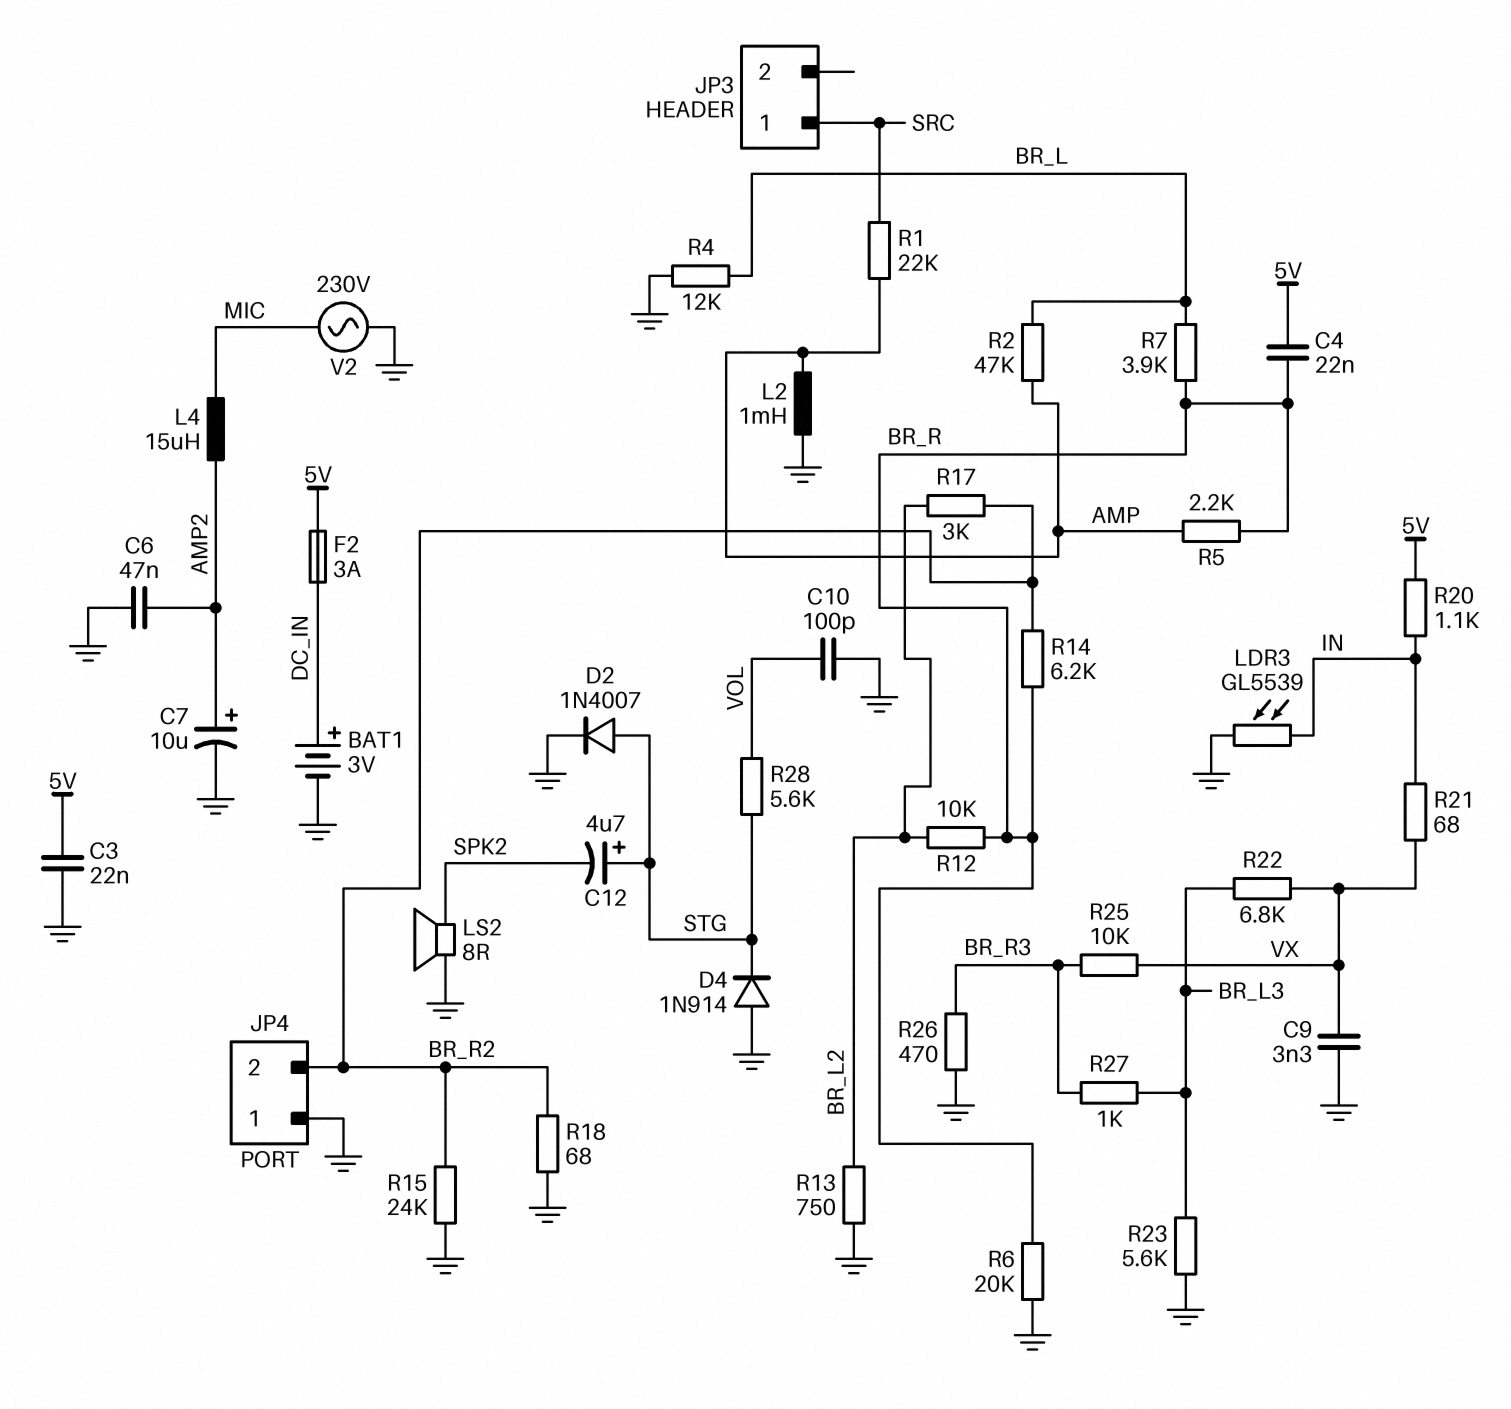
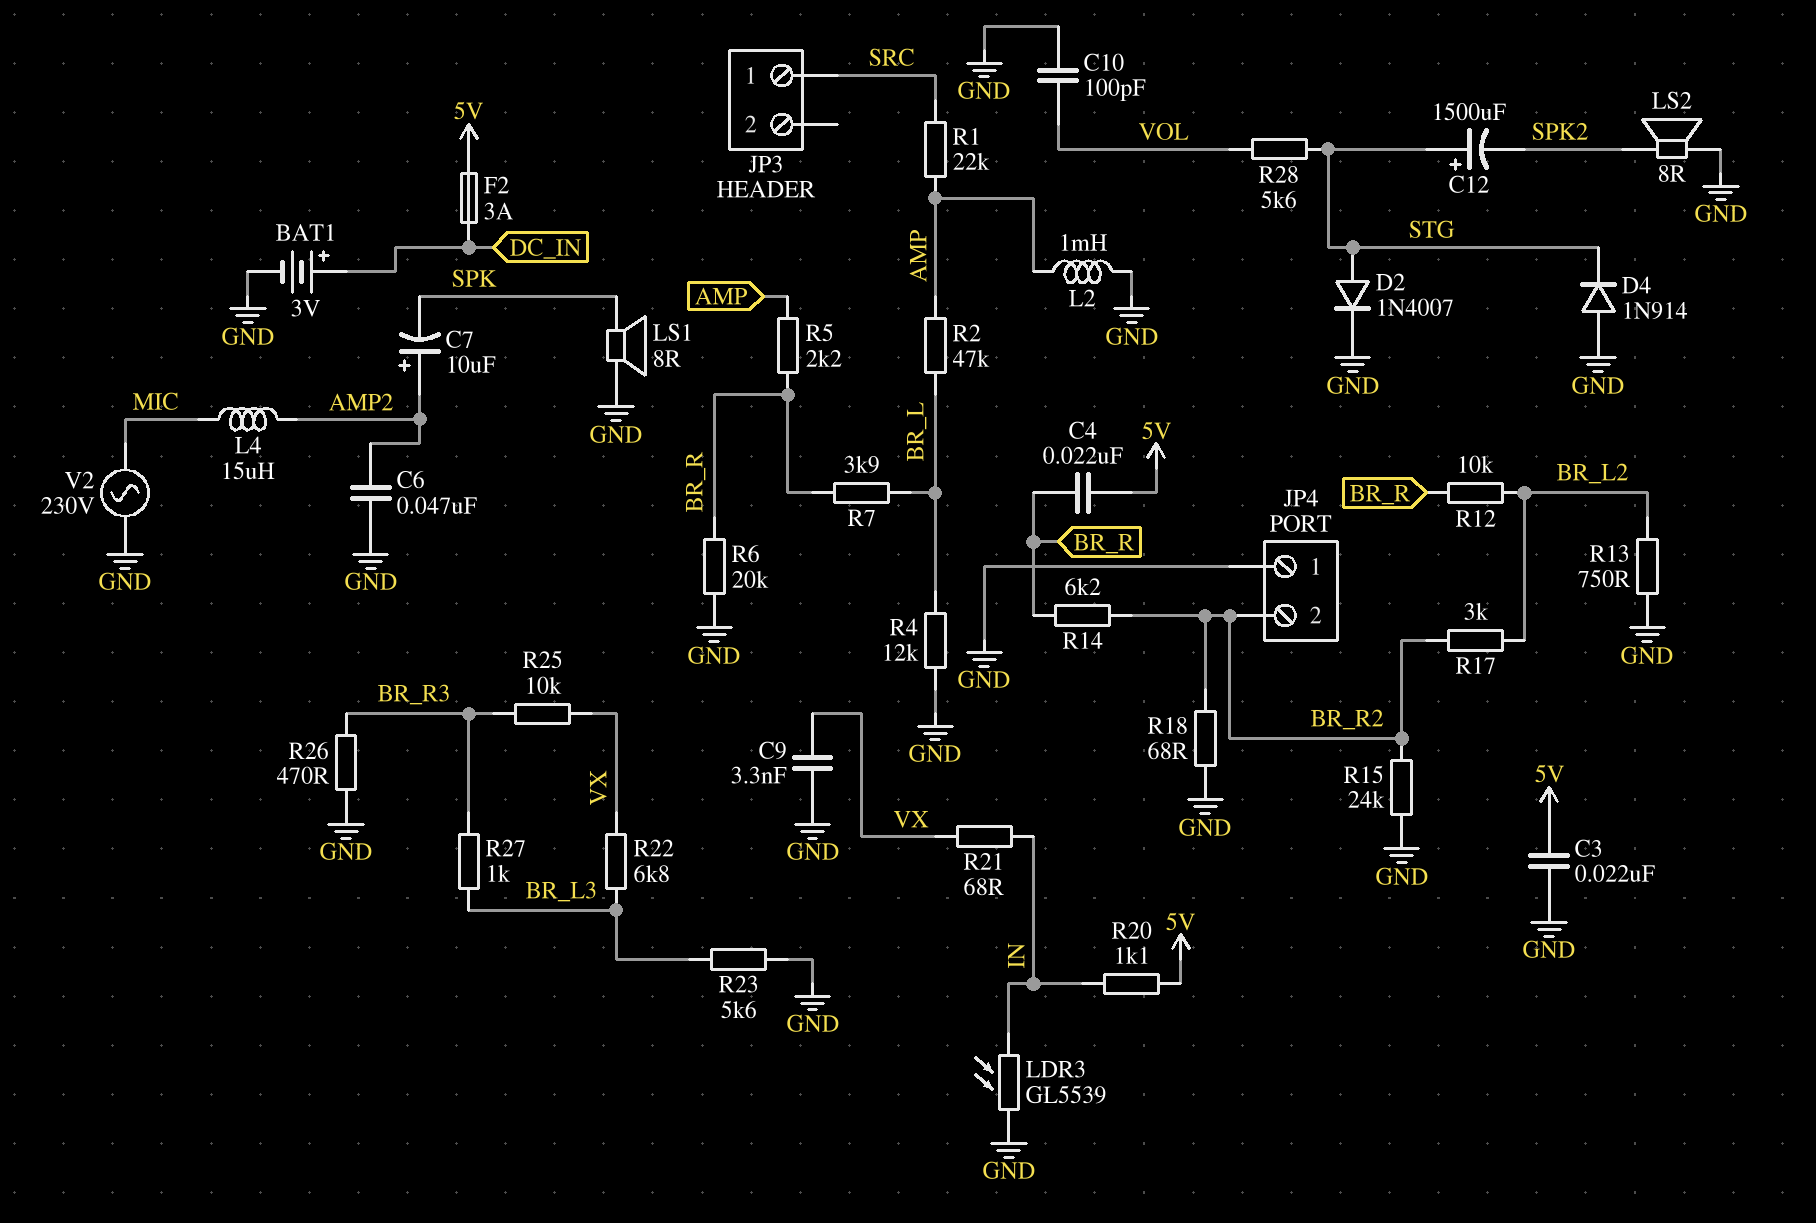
C7: 10uF (plus AMP2, minus GND) -> 10uF (plus AMP2, minus SPK)
C12: 4.7uF (plus STG, minus SPK2) -> 1500uF (plus STG, minus SPK2)
LS1: none -> speaker 8R (GND, SPK)

